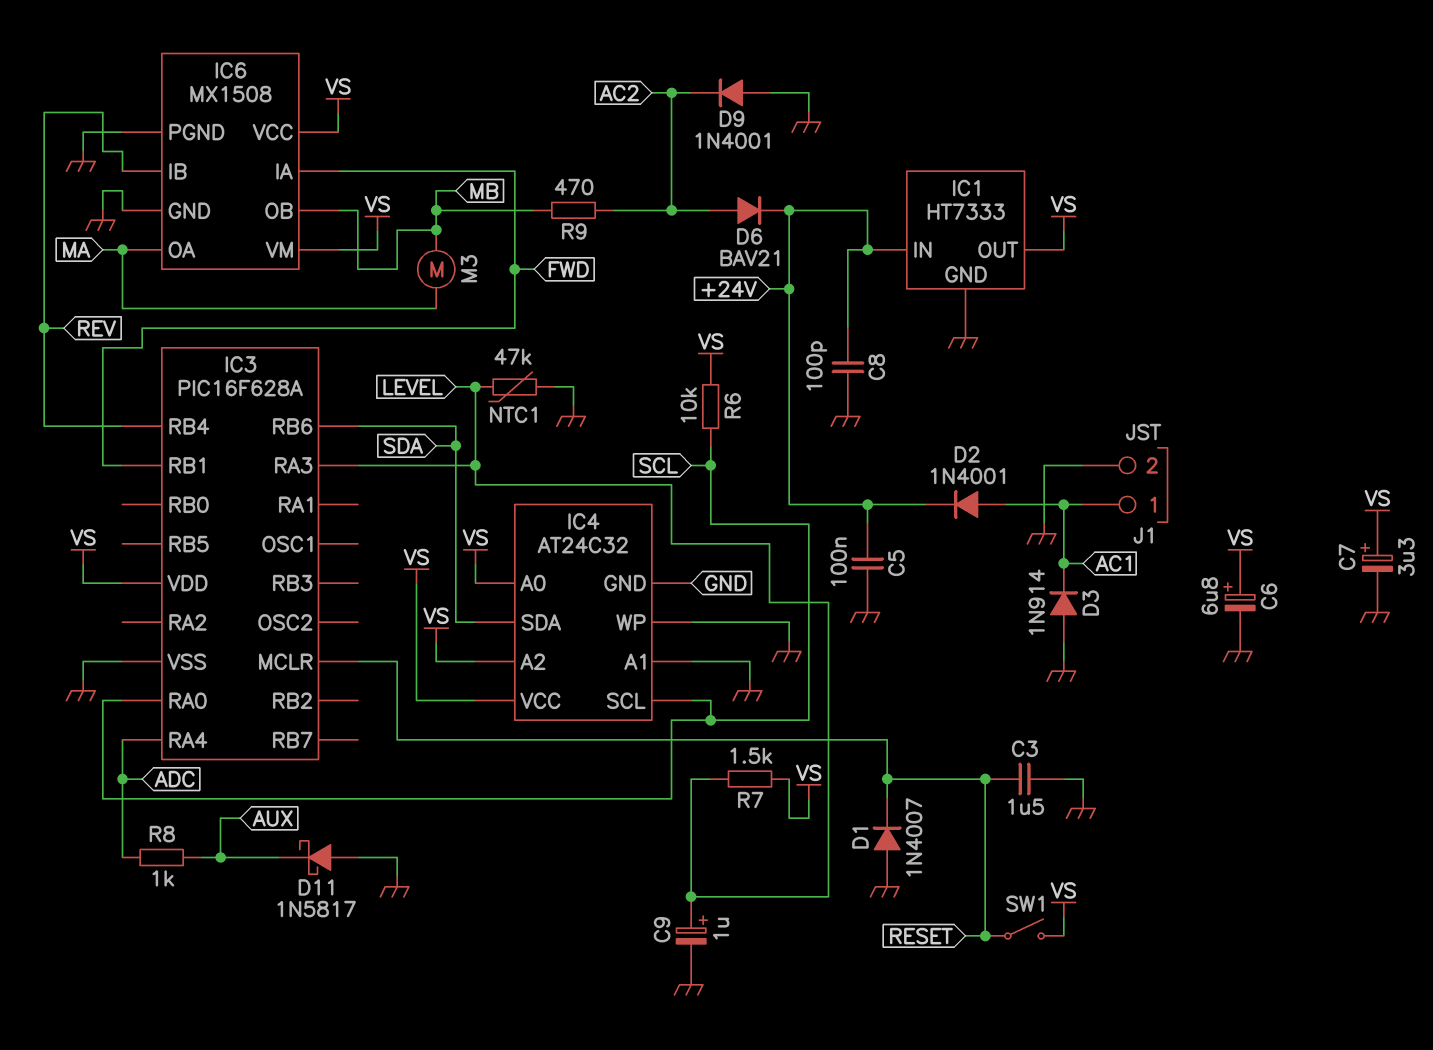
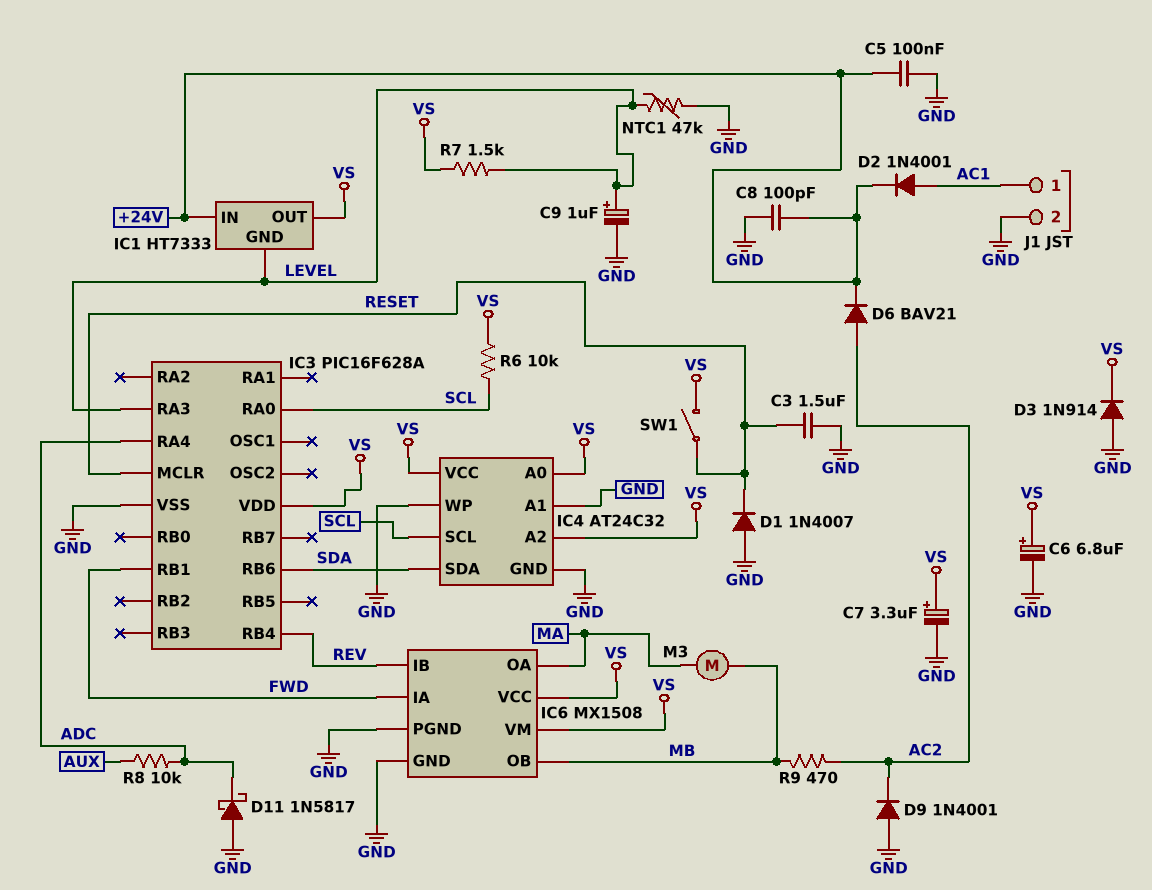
D3: diode 1N914 (A GND, K AC1) -> diode 1N914 (A GND, K VS)
D11: schottky 1N5817 (A GND, K AUX) -> schottky 1N5817 (A GND, K ADC)
IC1 pin GND: GND -> LEVEL
R8: 1k (ADC, AUX) -> 10k (ADC, AUX)

